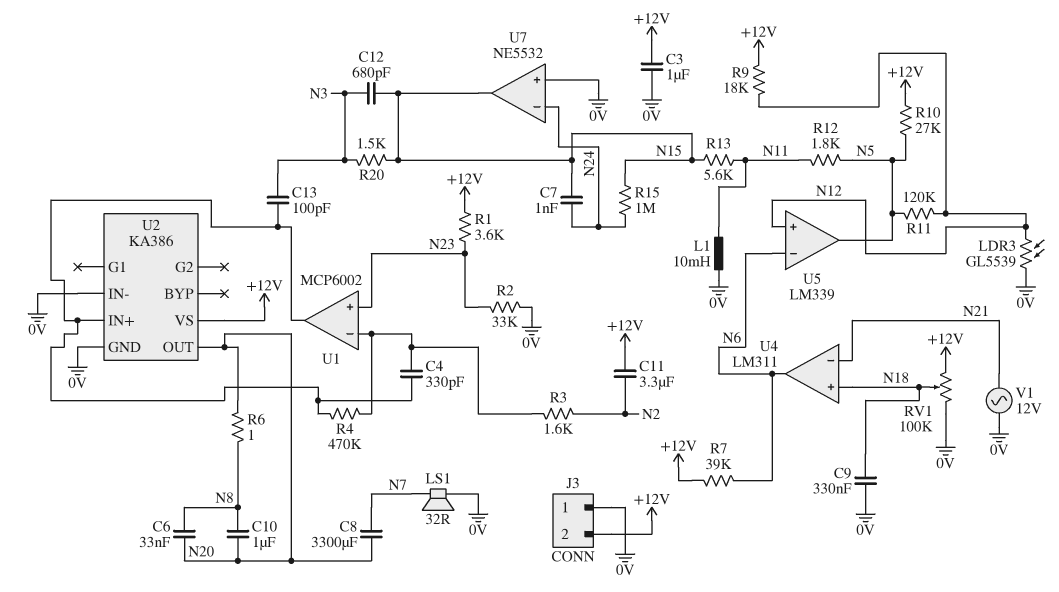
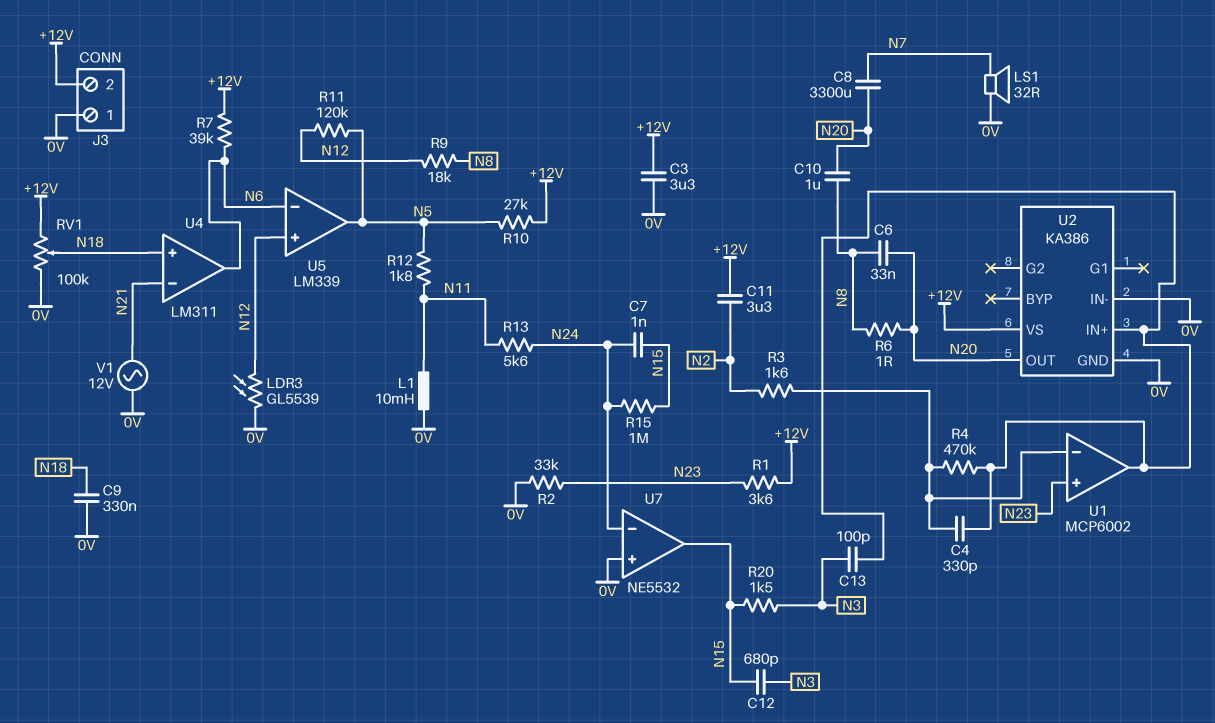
C3: 1uF (+12V, 0V) -> 3.3uF (+12V, 0V)
R9: 18k (+12V, N12) -> 18k (N8, N12)
R13: 5.6k (N11, N15) -> 5.6k (N11, N24)

